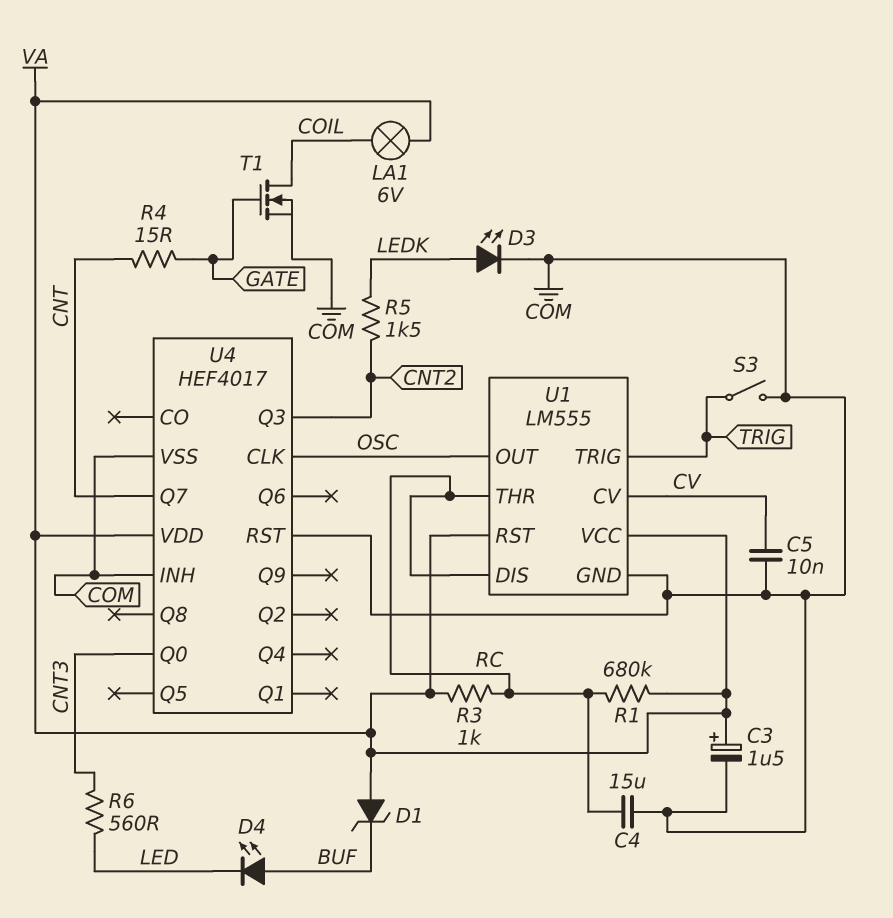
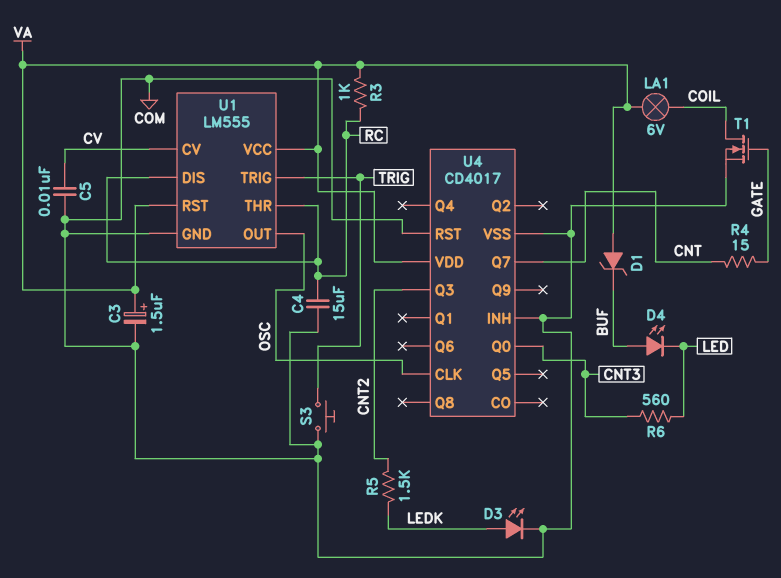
R1: 680k (RC, VA) -> none
S3: switch (COM, TRIG) -> button (COM, TRIG)
U4: HEF4017 -> CD4017

